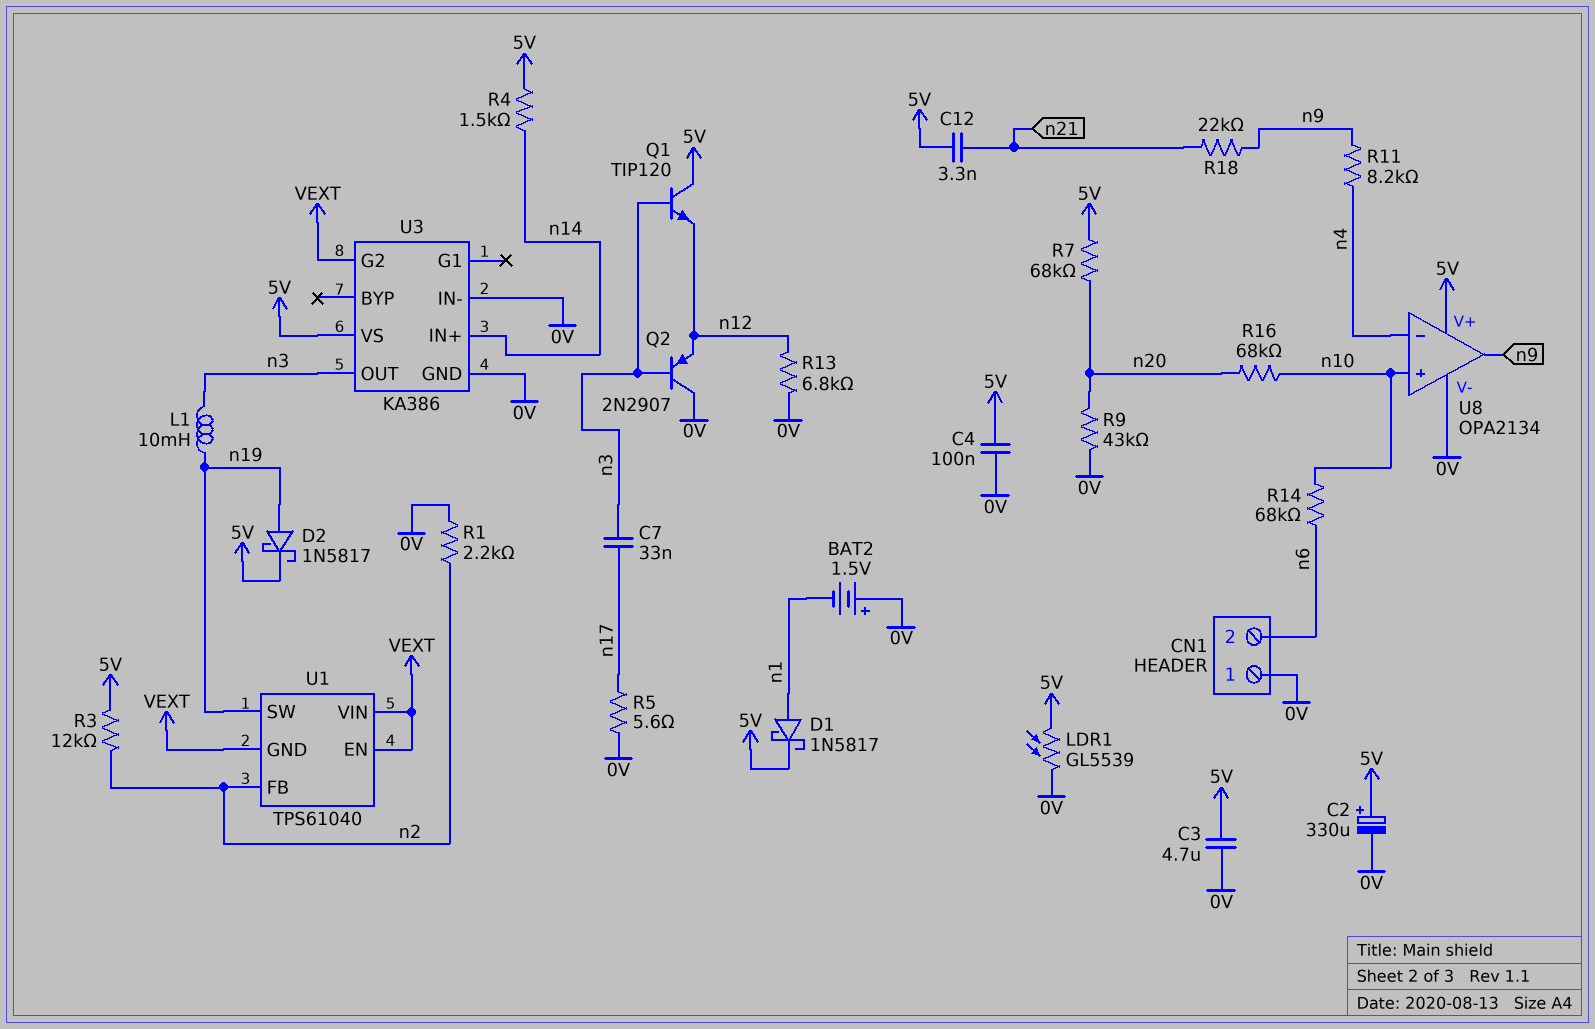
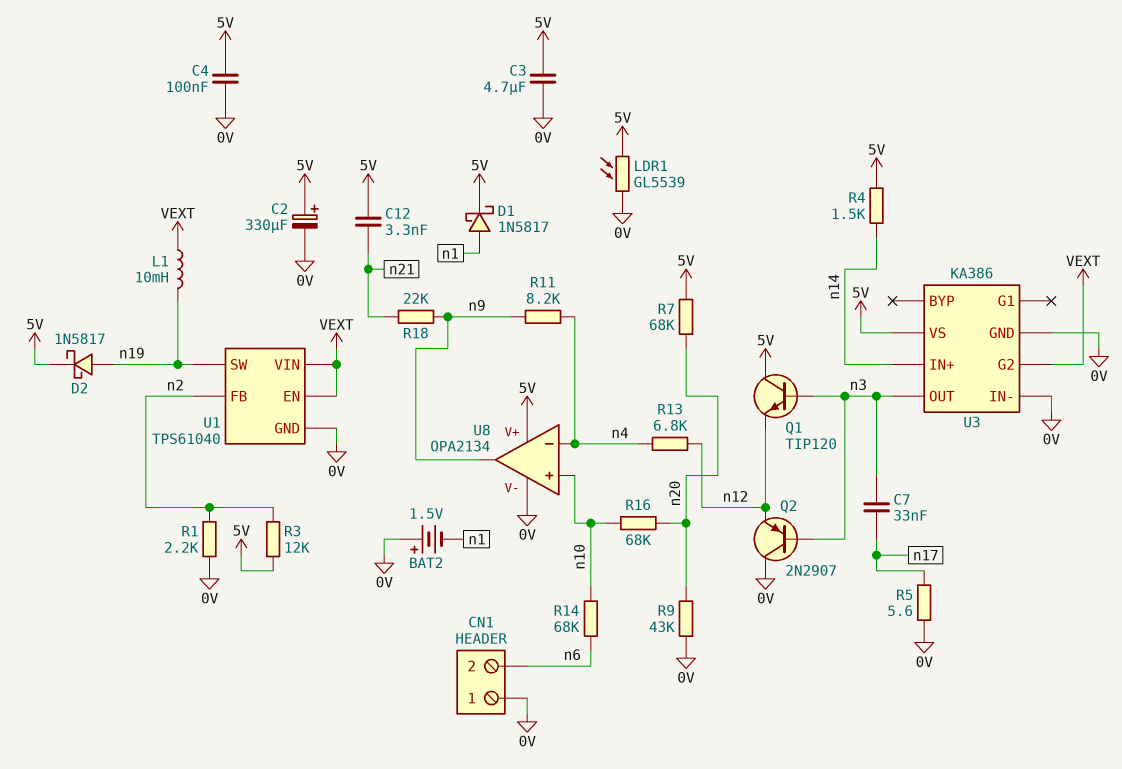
L1: 10mH (n3, n19) -> 10mH (VEXT, n19)
R13: 6.8k (0V, n12) -> 6.8k (n4, n12)
U1 pin GND: VEXT -> 0V

